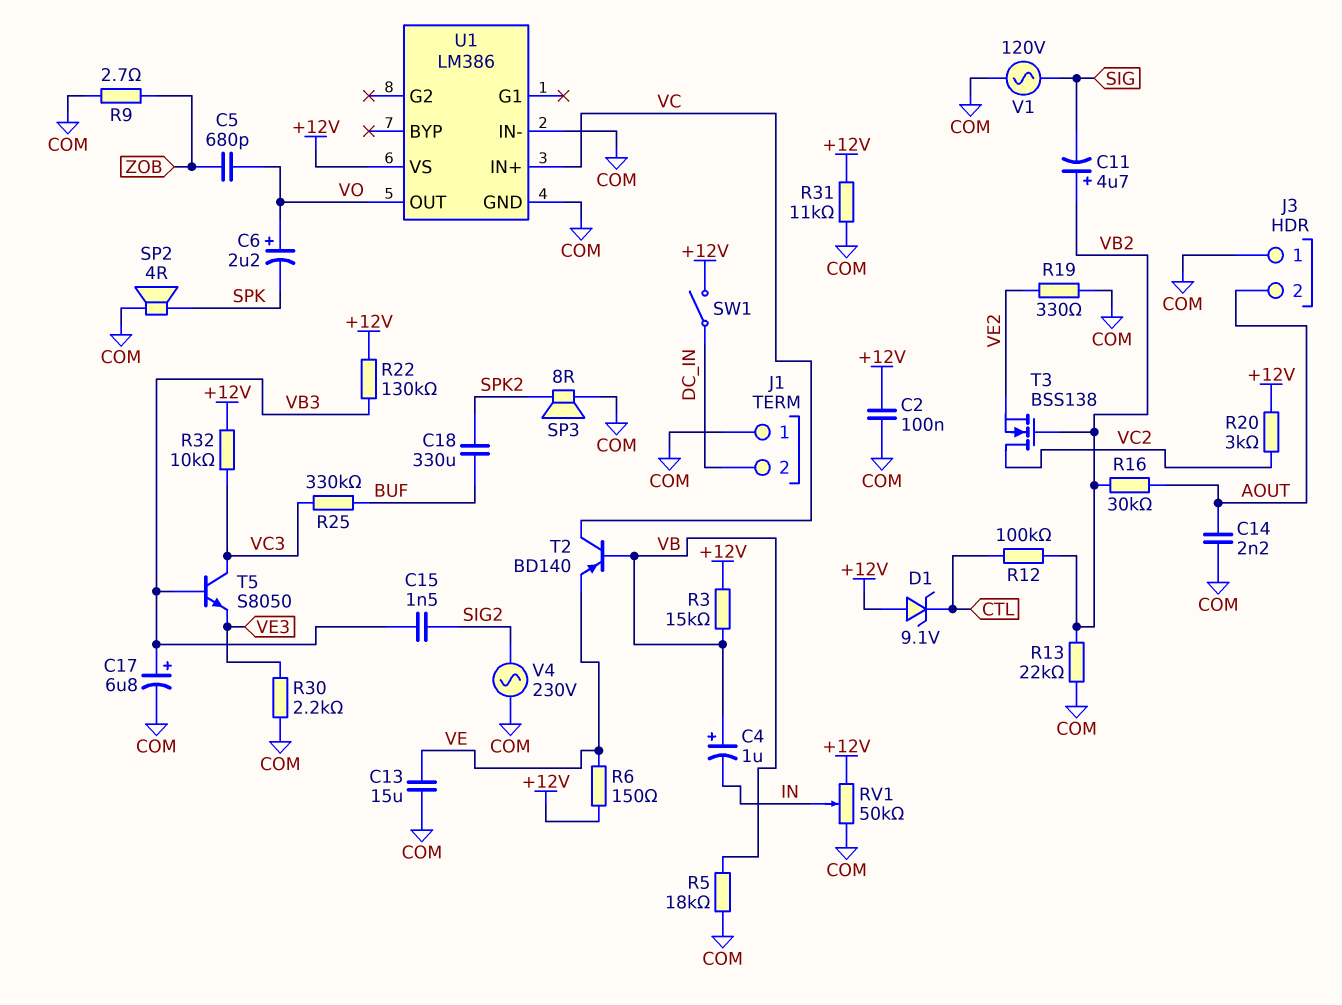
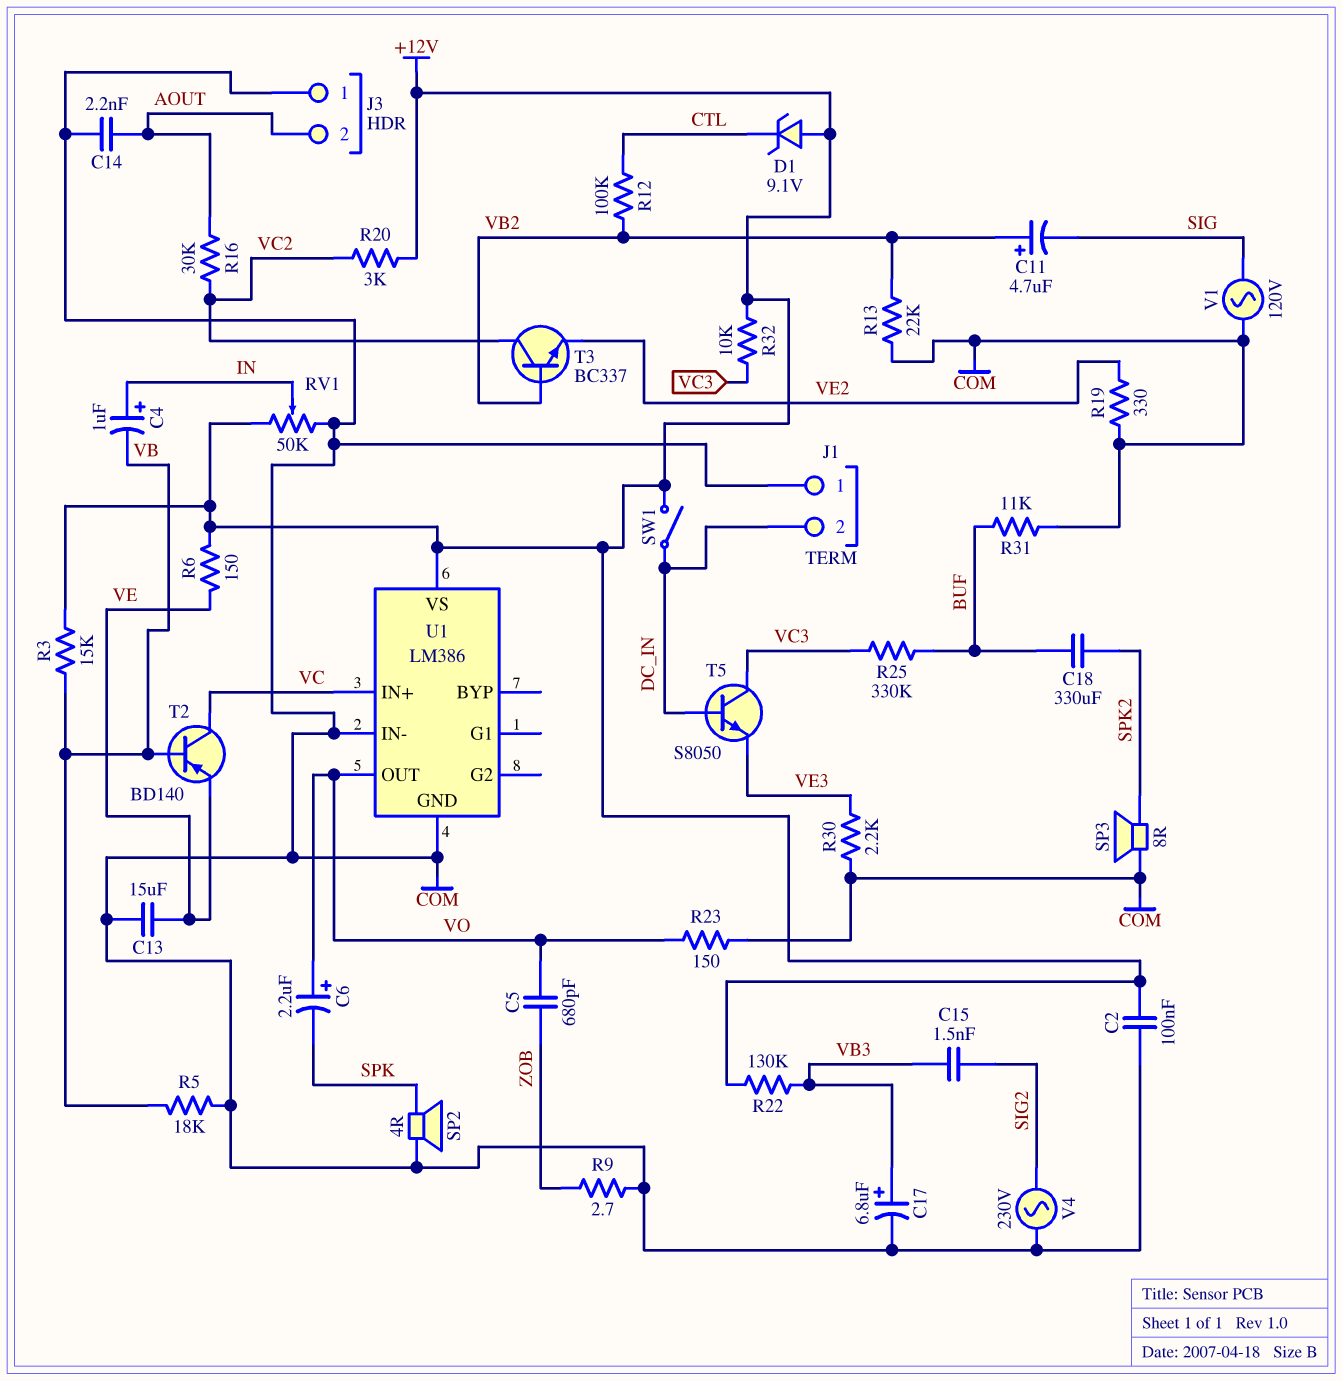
C4: 1uF (plus VB, minus IN) -> 1uF (plus IN, minus VB)
R16: 30k (AOUT, VB2) -> 30k (AOUT, VC2)
R23: none -> 150 (COM, VO)
R31: 11k (+12V, COM) -> 11k (BUF, COM)
T3: NMOS BSS138 (G VB2, D VC2, S VE2) -> NPN BC337 (B VB2, C VC2, E VE2)
T5: NPN S8050 (B VB3, C VC3, E VE3) -> NPN S8050 (B DC_IN, C VC3, E VE3)

